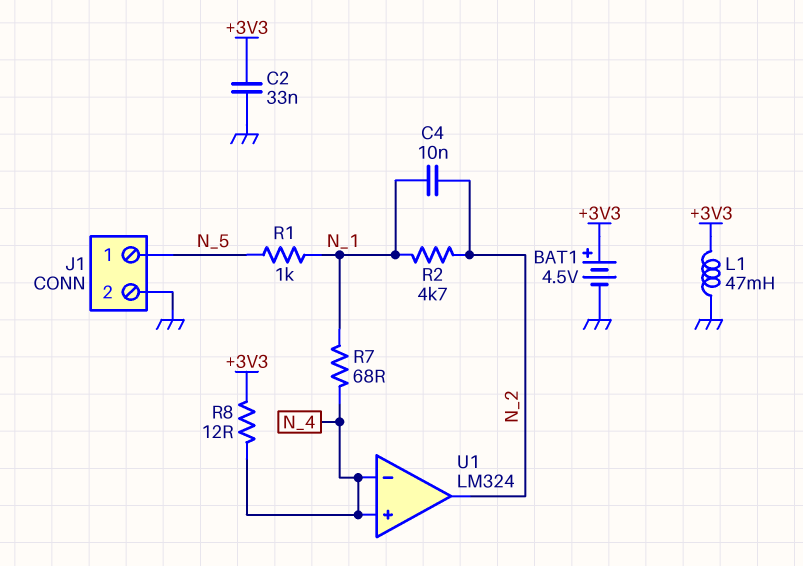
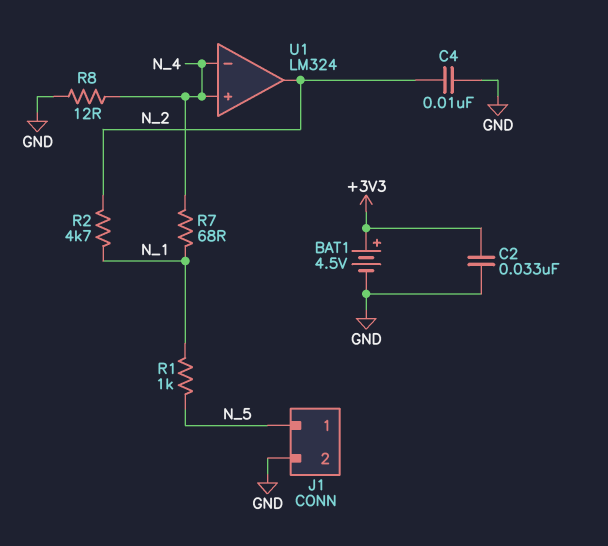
C4: 10nF (N_1, N_2) -> 10nF (GND, N_2)
L1: 47mH (+3V3, GND) -> none
R8: 12 (+3V3, N_4) -> 12 (GND, N_4)

